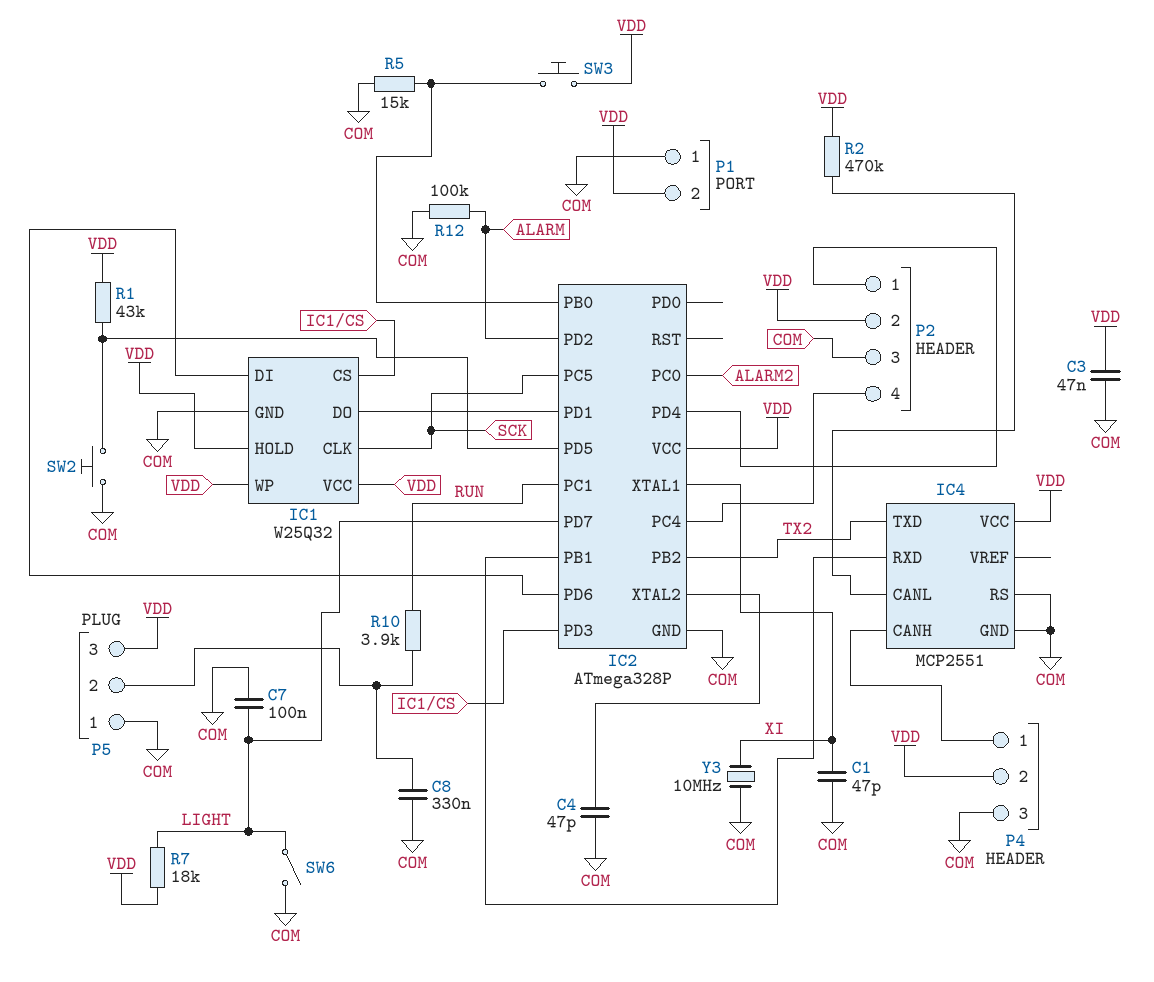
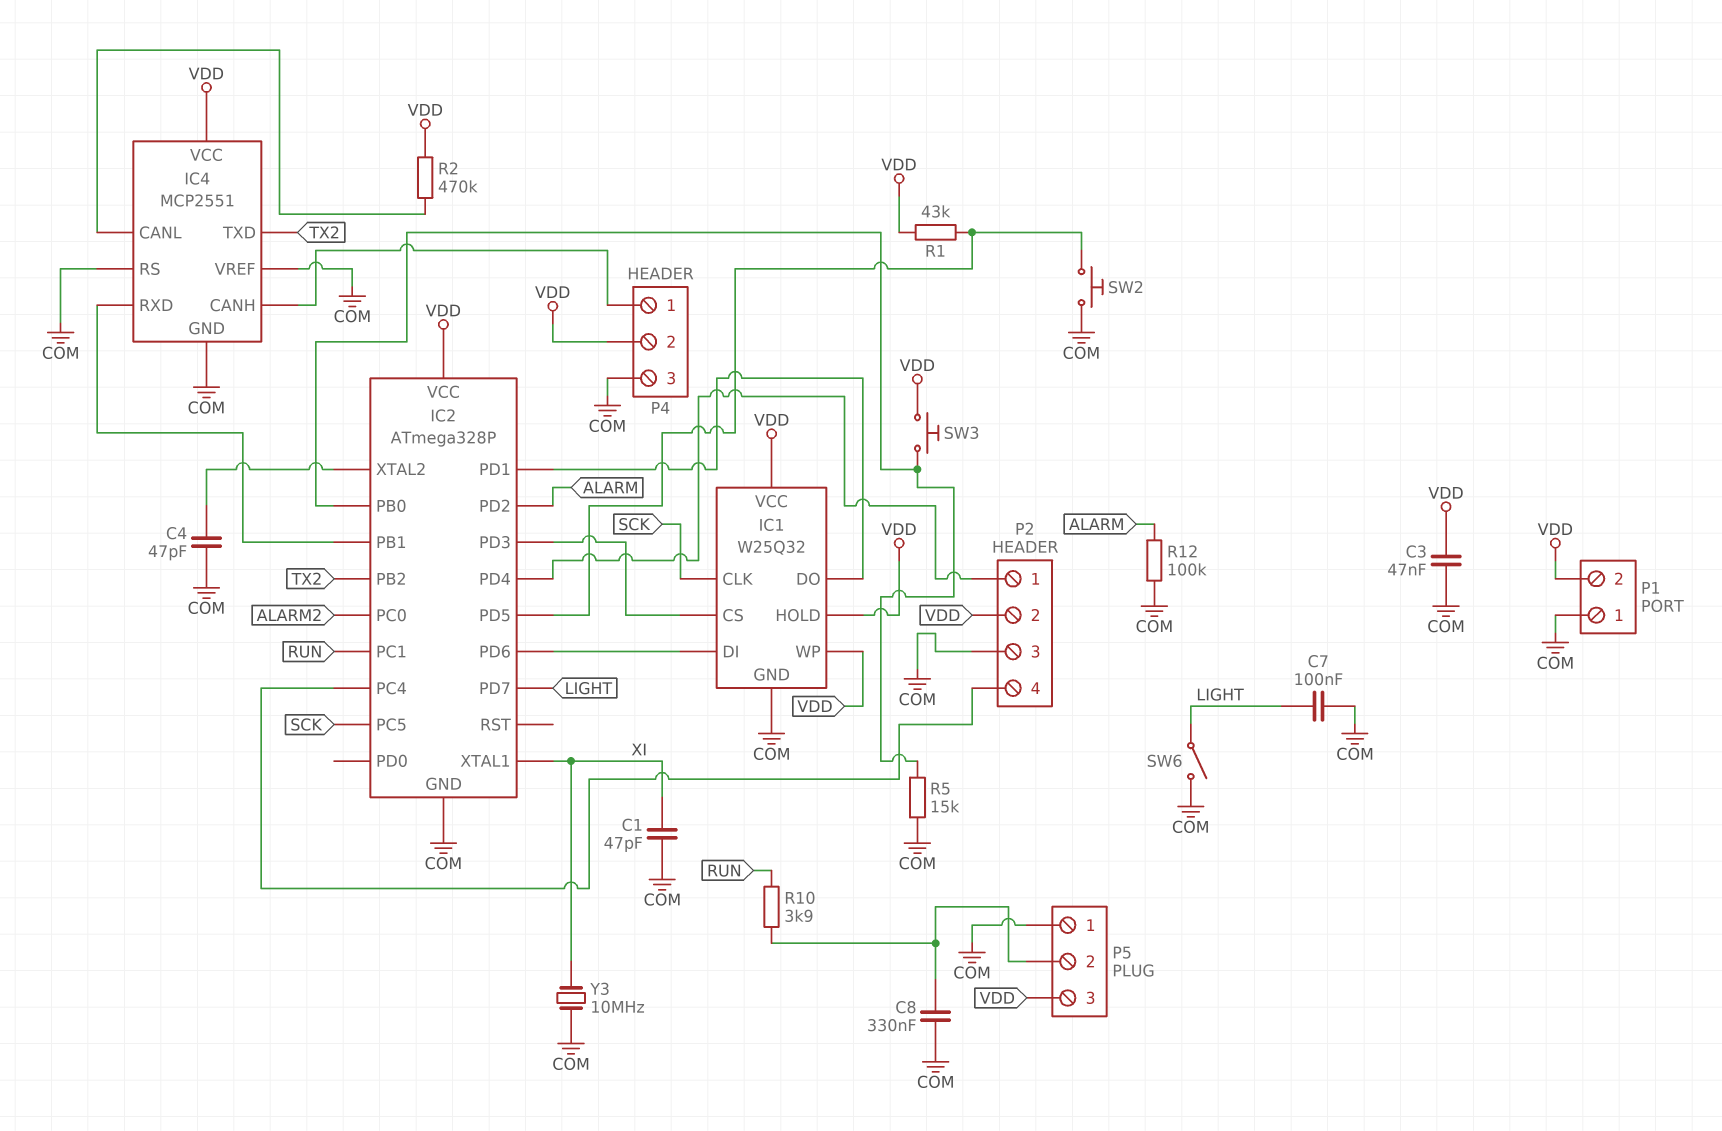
IC4 pin VREF: none -> COM
R7: 18k (LIGHT, VDD) -> none

